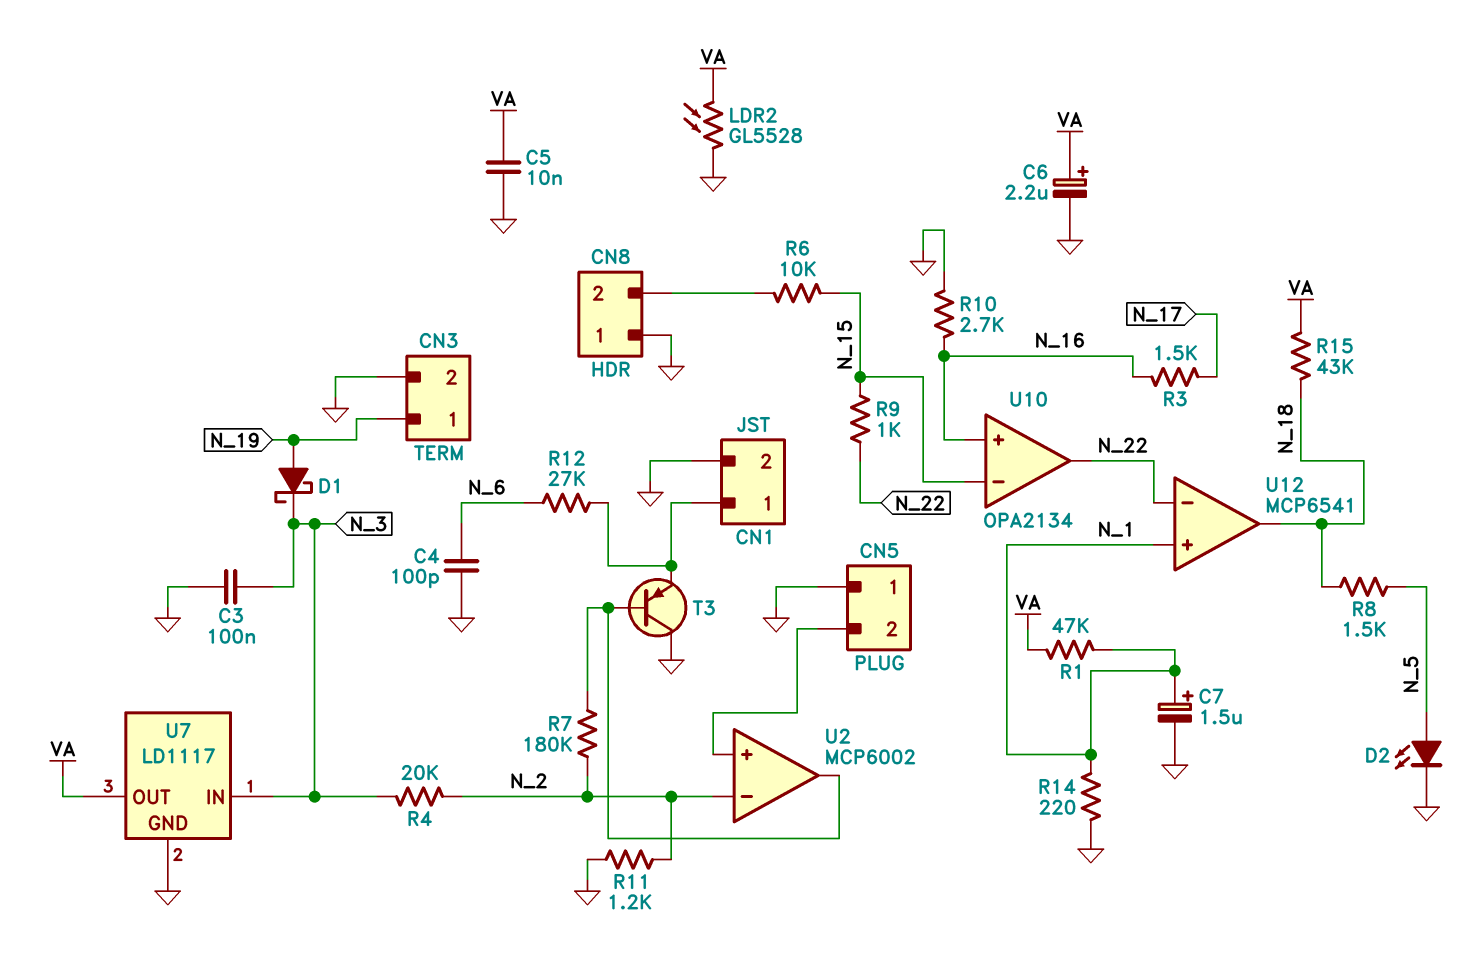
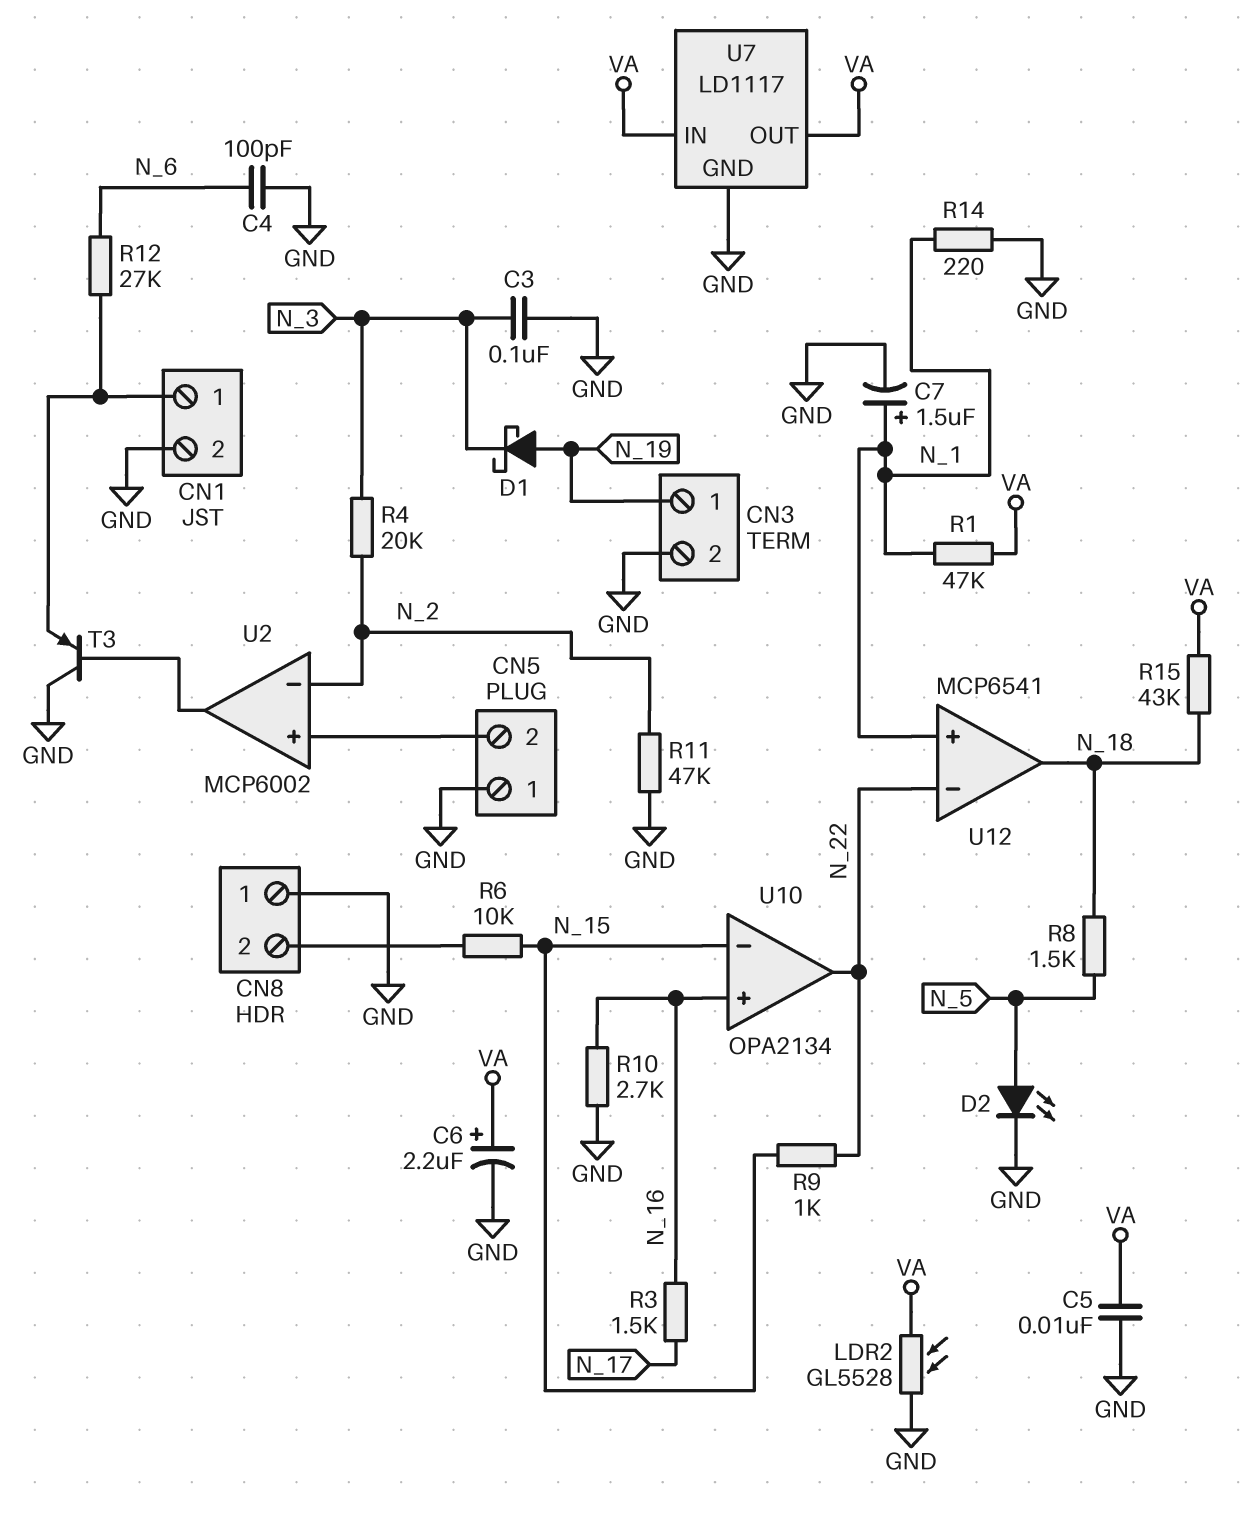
R7: 180k (N_2, U2/out) -> none
R11: 1.2k (GND, N_2) -> 47k (GND, N_2)
U7 pin IN: N_3 -> VA

